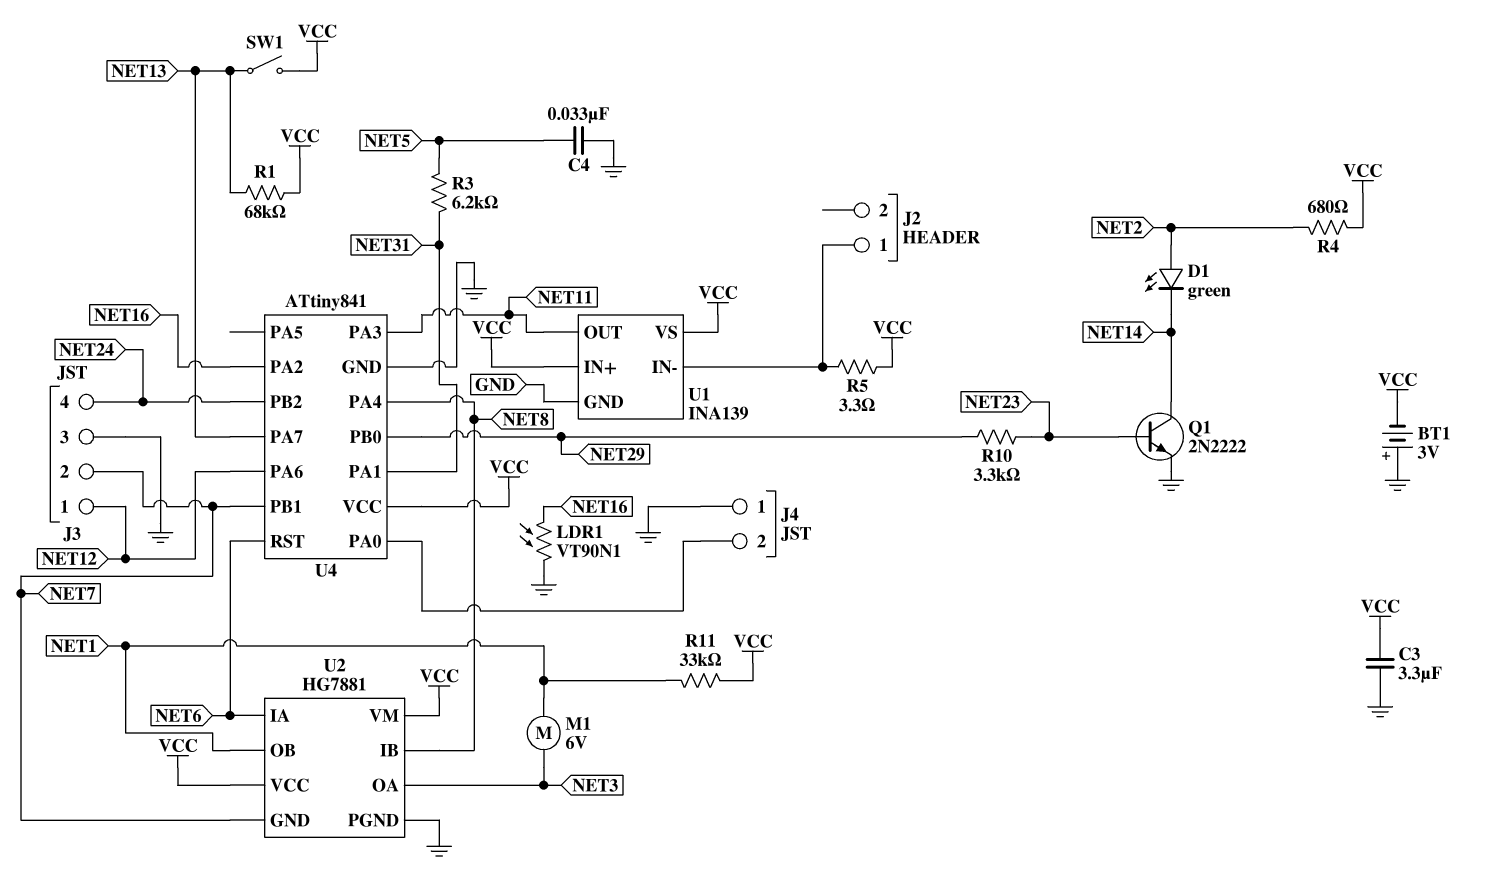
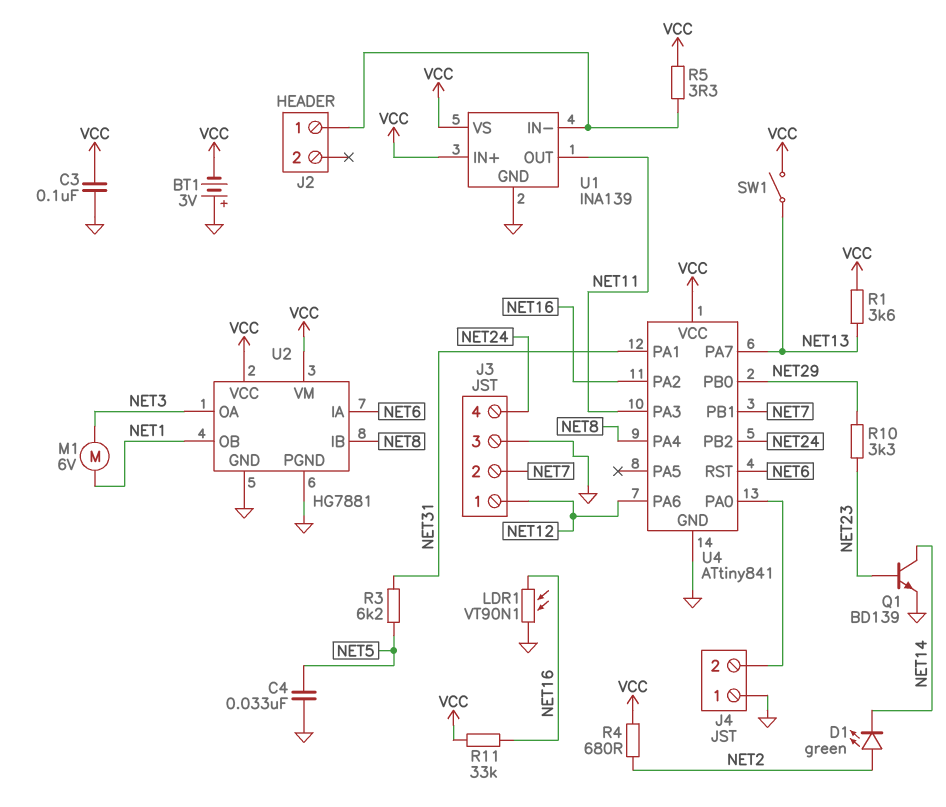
C3: 3.3uF (GND, VCC) -> 100nF (GND, VCC)
Q1: NPN 2N2222 (B NET23, C NET14, E GND) -> NPN BD139 (B NET23, C NET14, E GND)
R1: 68k (NET13, VCC) -> 3.6k (NET13, VCC)
R11: 33k (NET1, VCC) -> 33k (NET16, VCC)
U2 pin GND: NET7 -> GND

